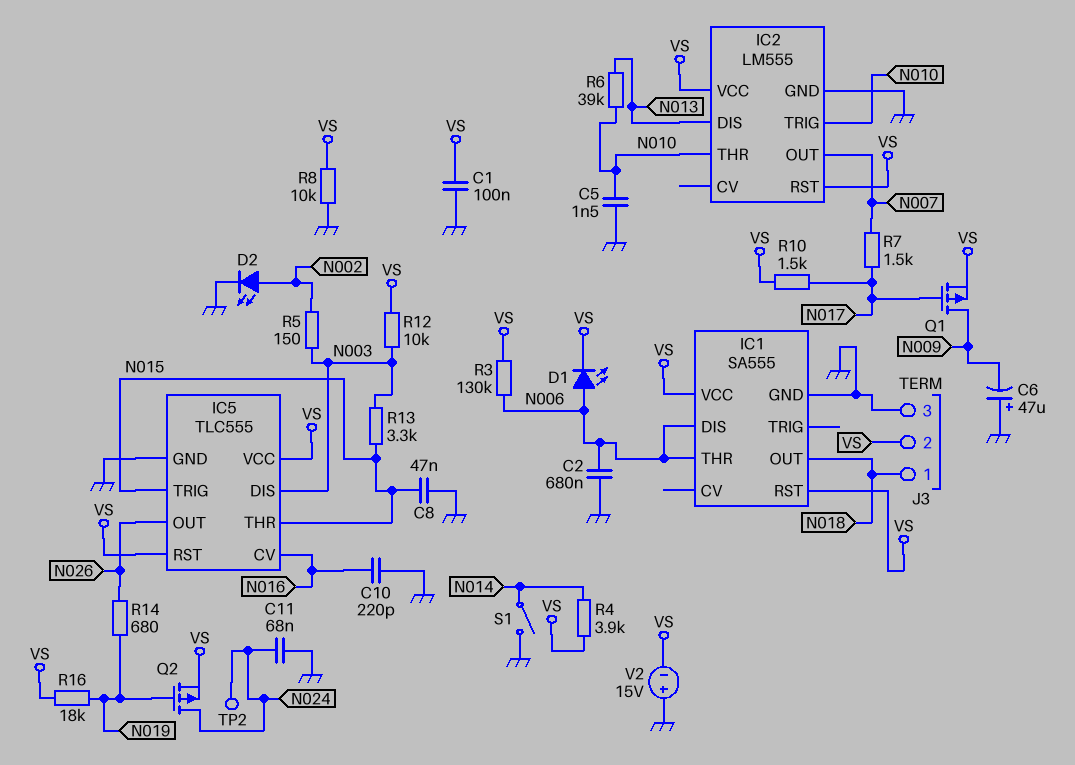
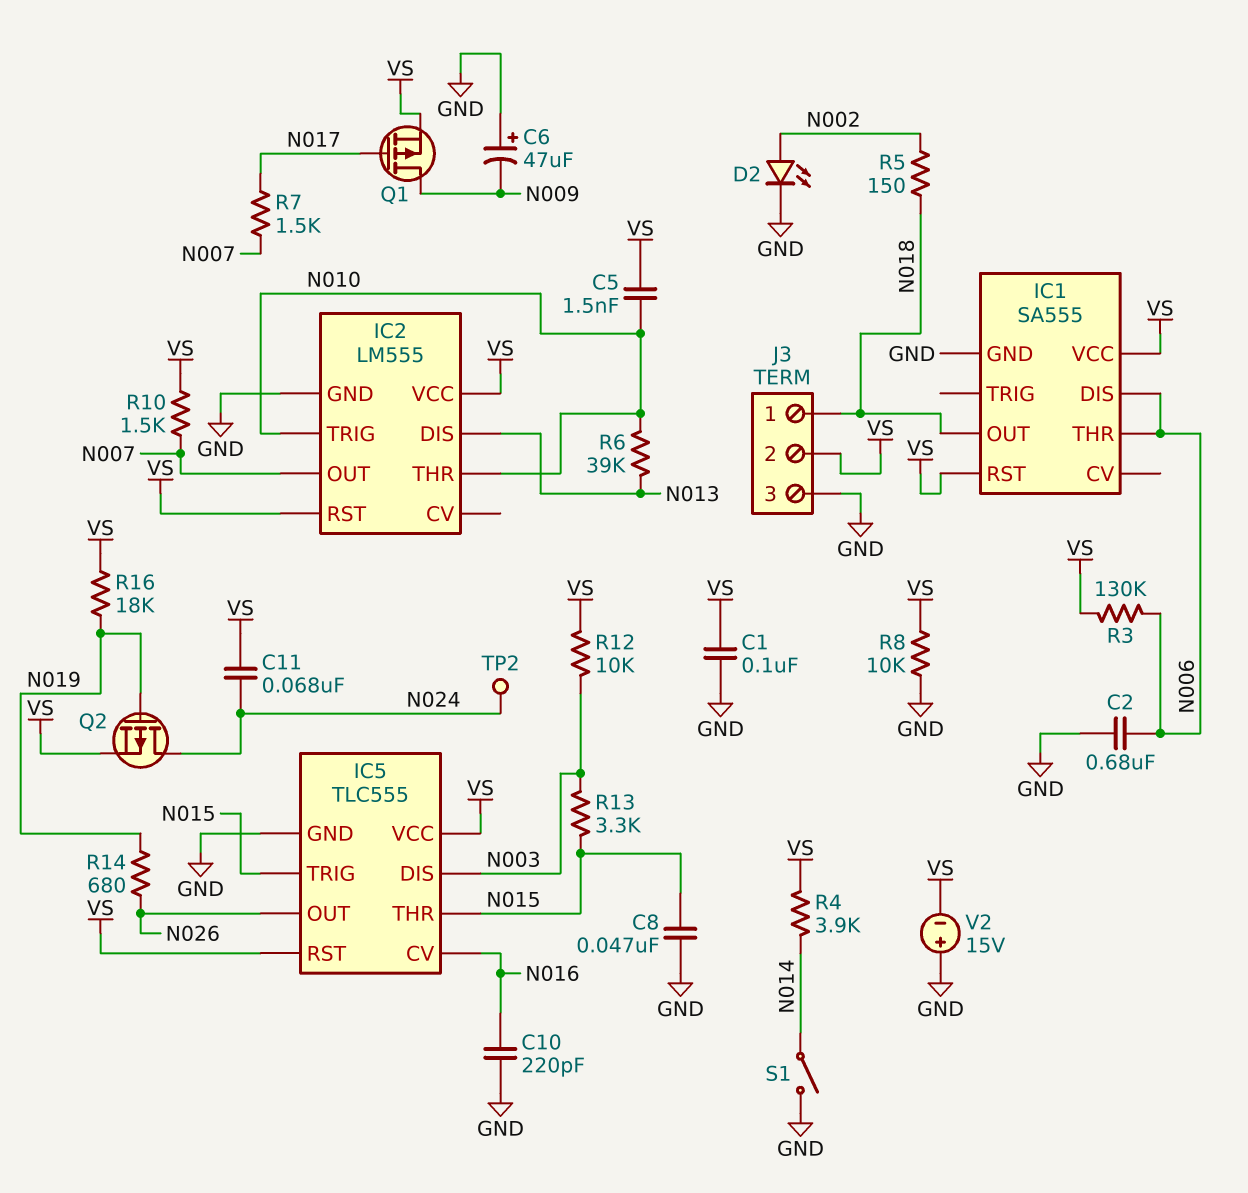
C5: 1.5nF (GND, N010) -> 1.5nF (N010, VS)
C11: 68nF (GND, N024) -> 68nF (N024, VS)
D1: LED (A N006, K VS) -> none
R5: 150 (N002, N003) -> 150 (N002, N018)
R10: 1.5k (N017, VS) -> 1.5k (N007, VS)

